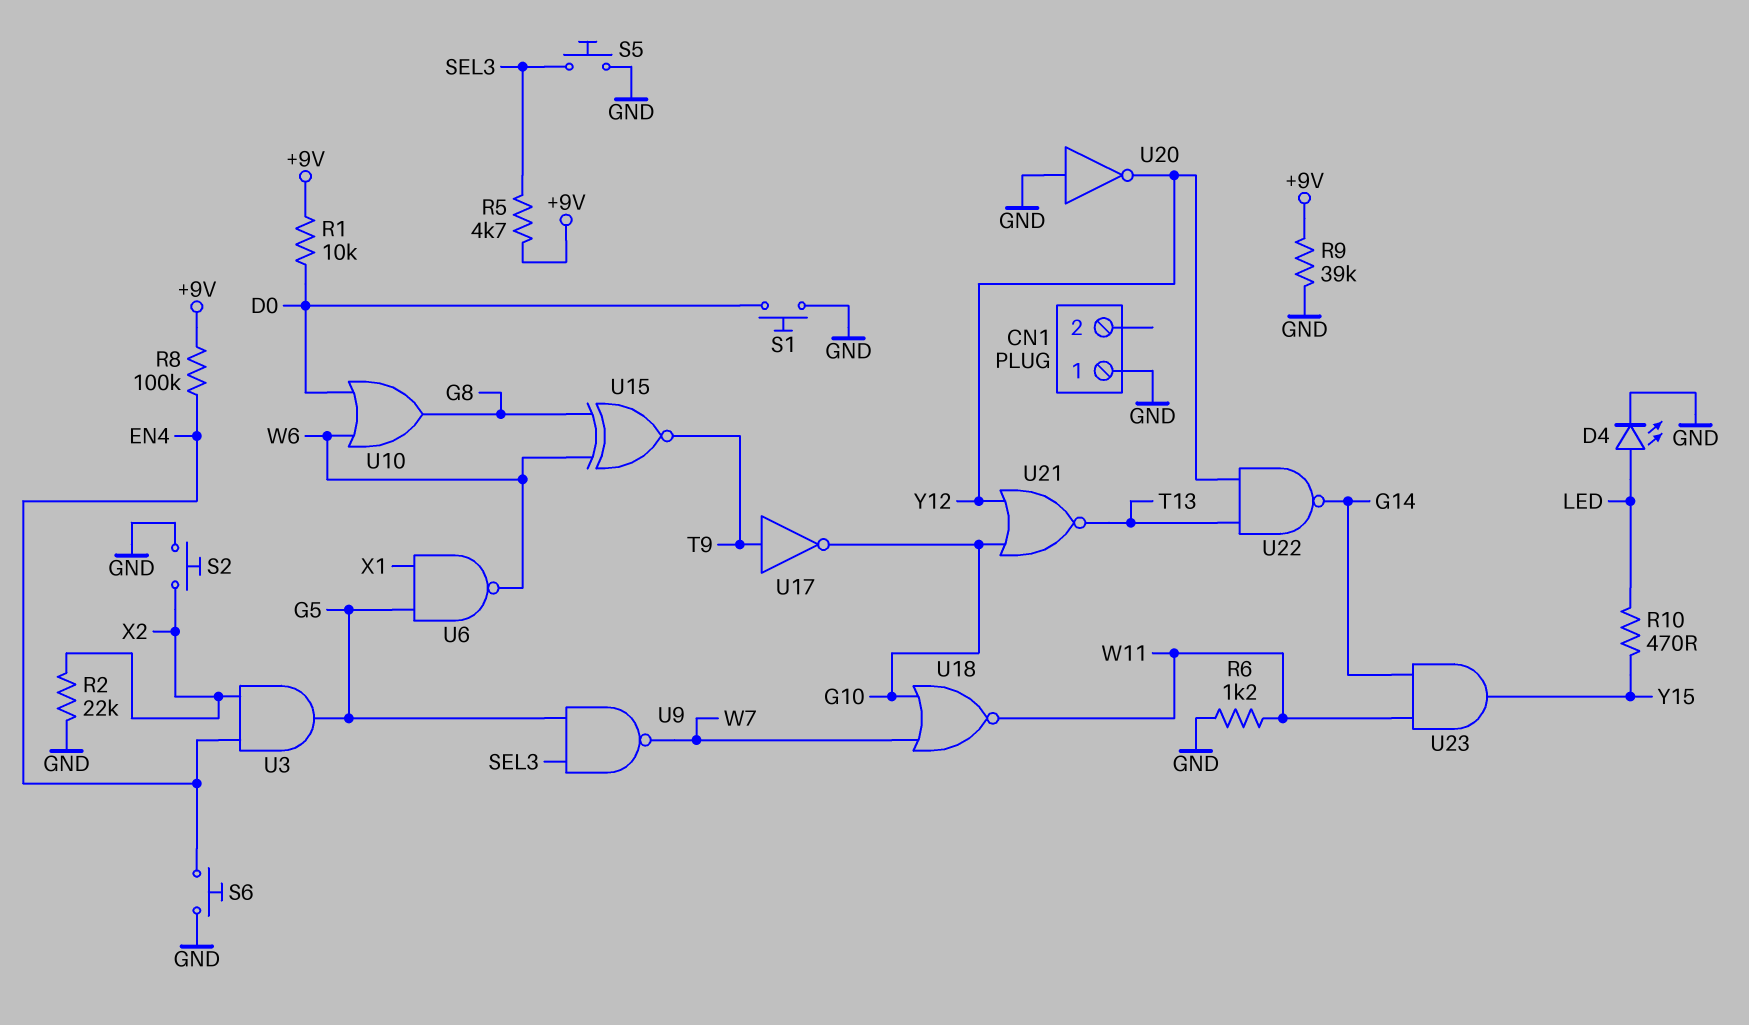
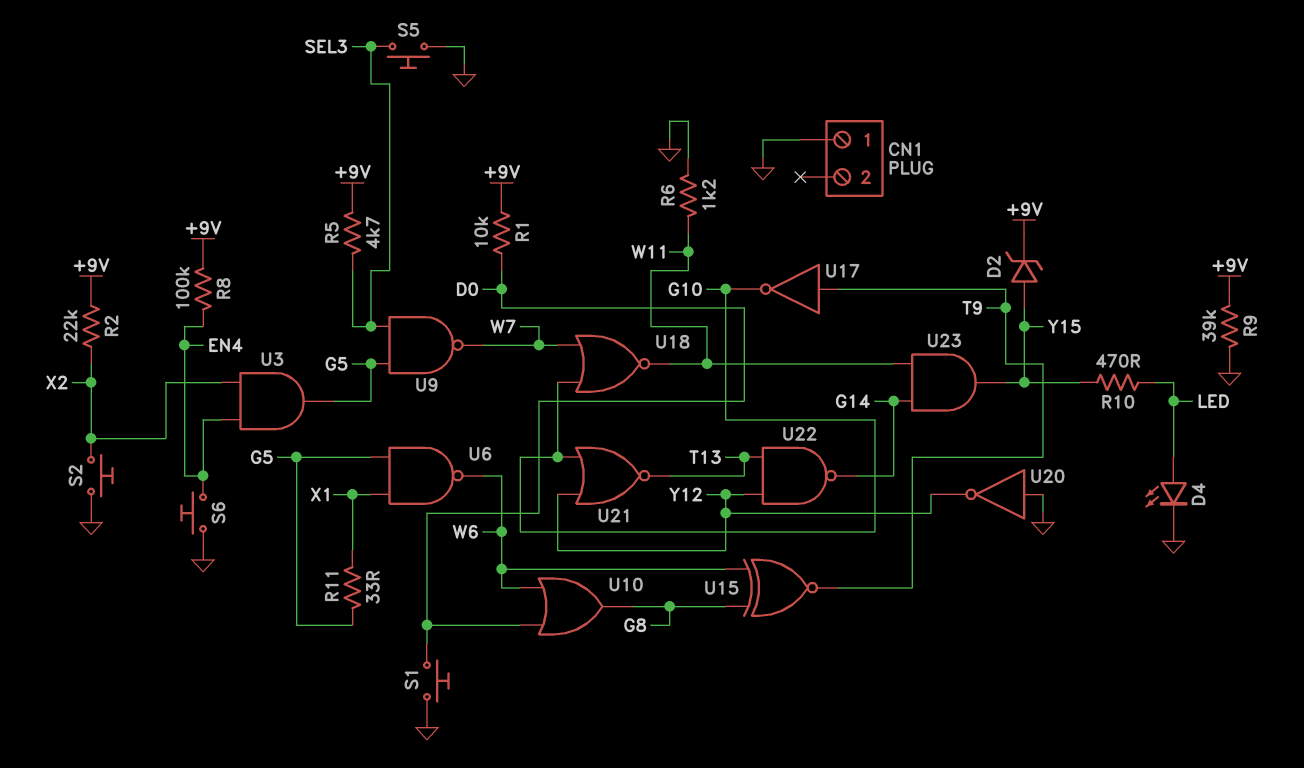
D2: none -> zener (A Y15, K +9V)
R2: 22k (GND, X2) -> 22k (+9V, X2)
R11: none -> 33 (G5, X1)

